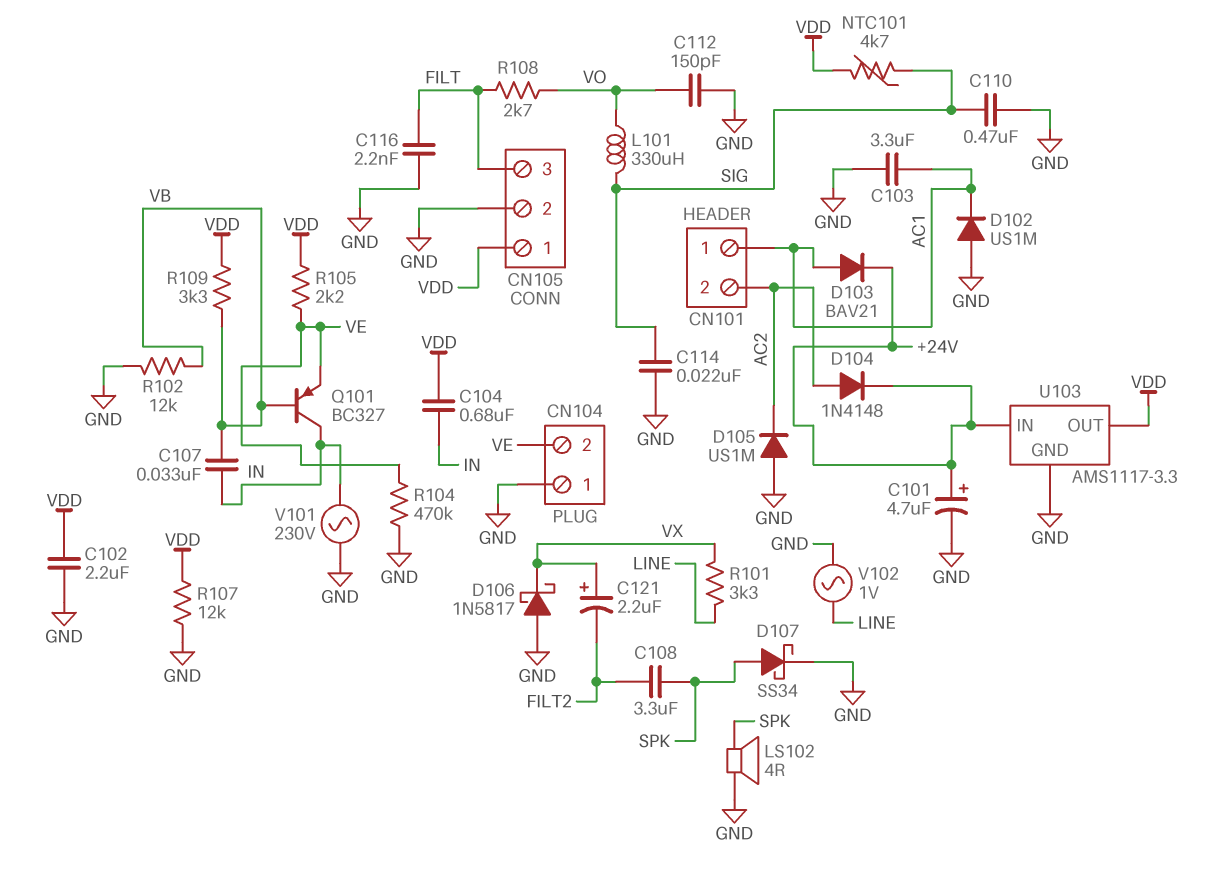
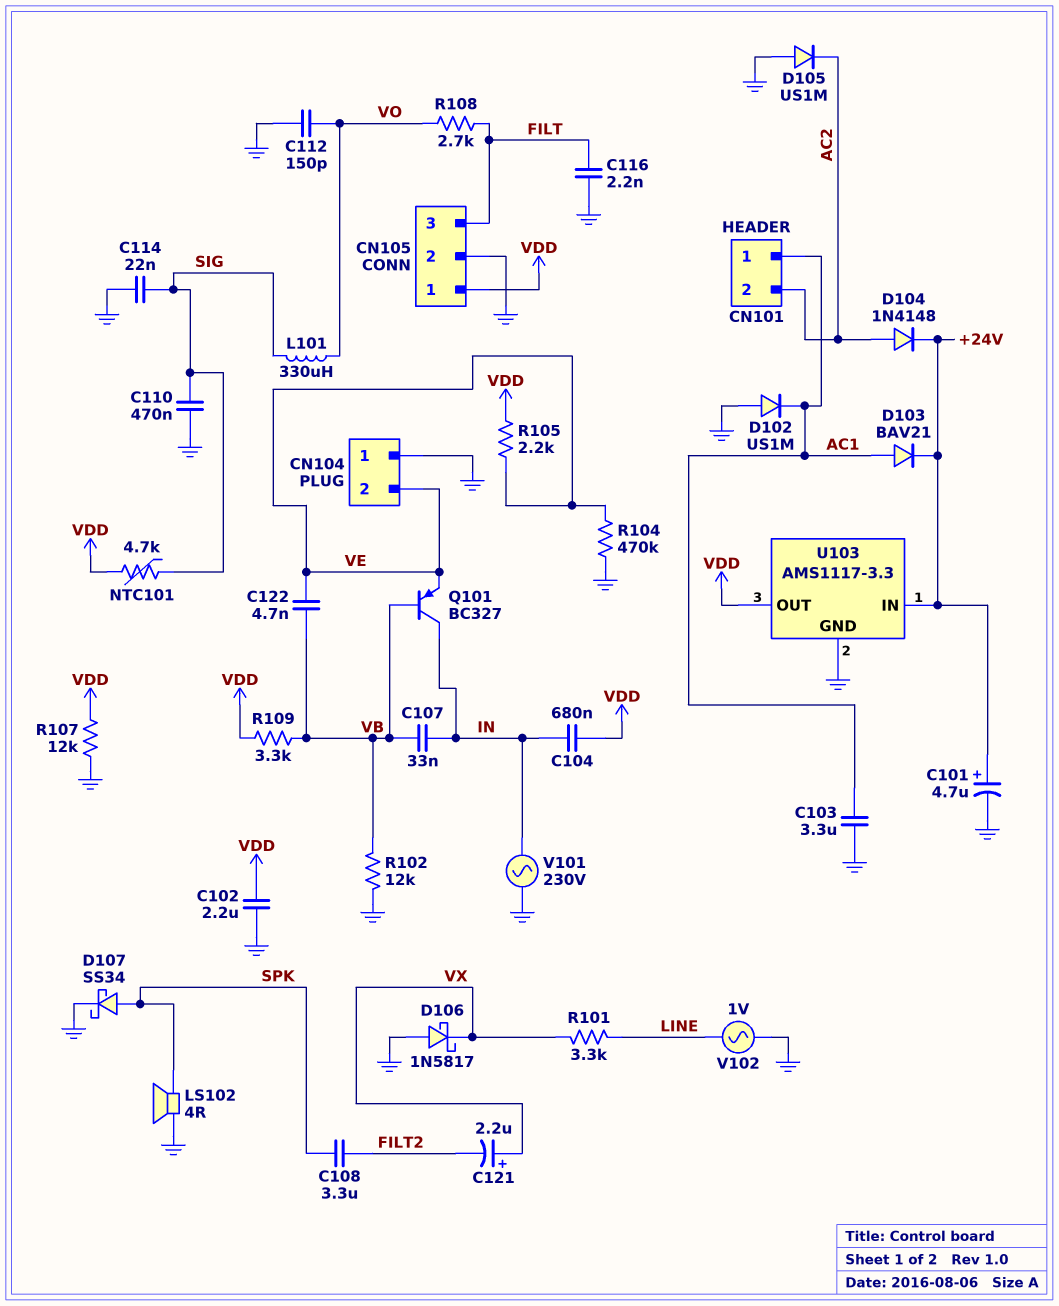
C122: none -> 4.7nF (VB, VE)

